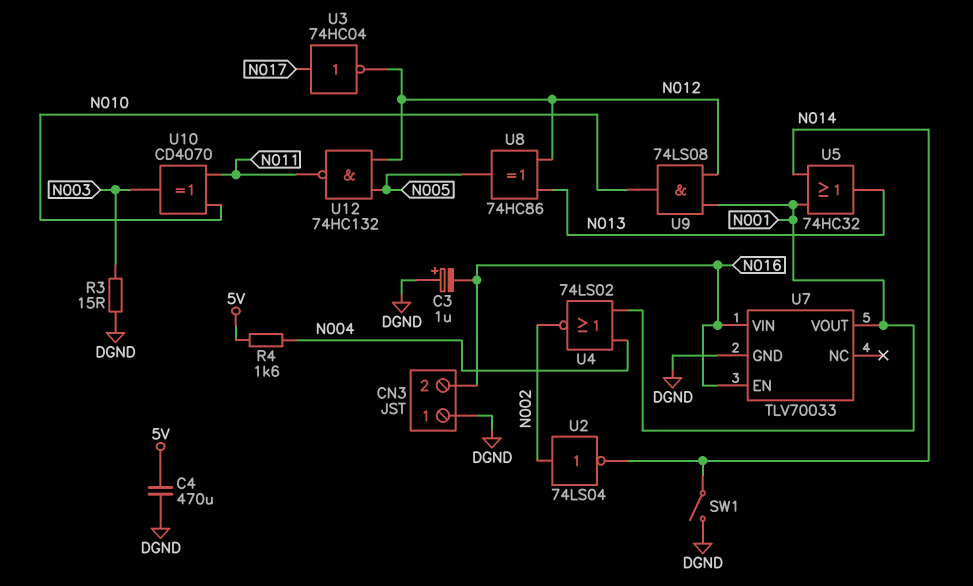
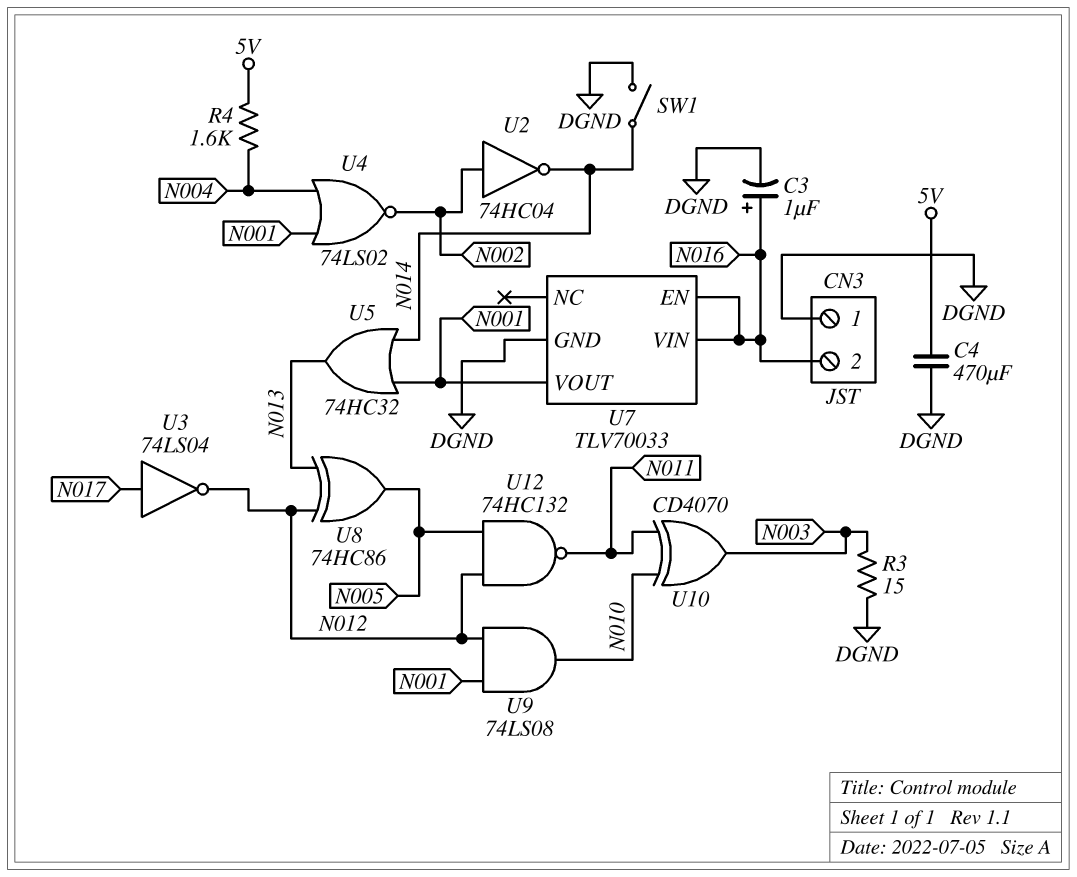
C3: 1uF (plus DGND, minus N016) -> 1uF (plus N016, minus DGND)
U2: NOT 74LS04 (in N002, out N014) -> NOT 74HC04 (in N002, out N014)
U3: NOT 74HC04 (in N017, out N012) -> NOT 74LS04 (in N017, out N012)

